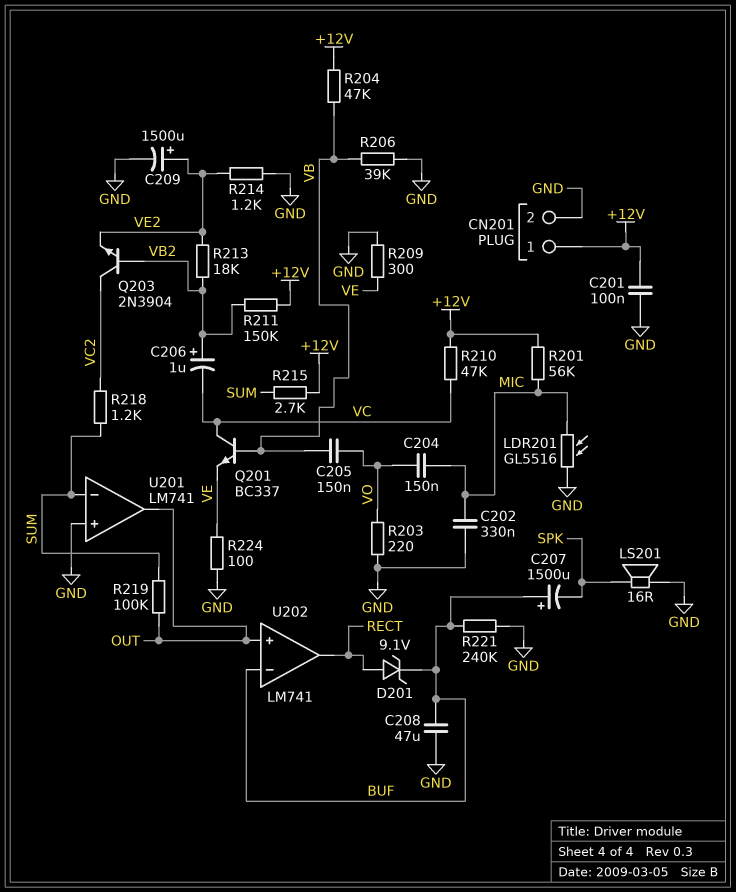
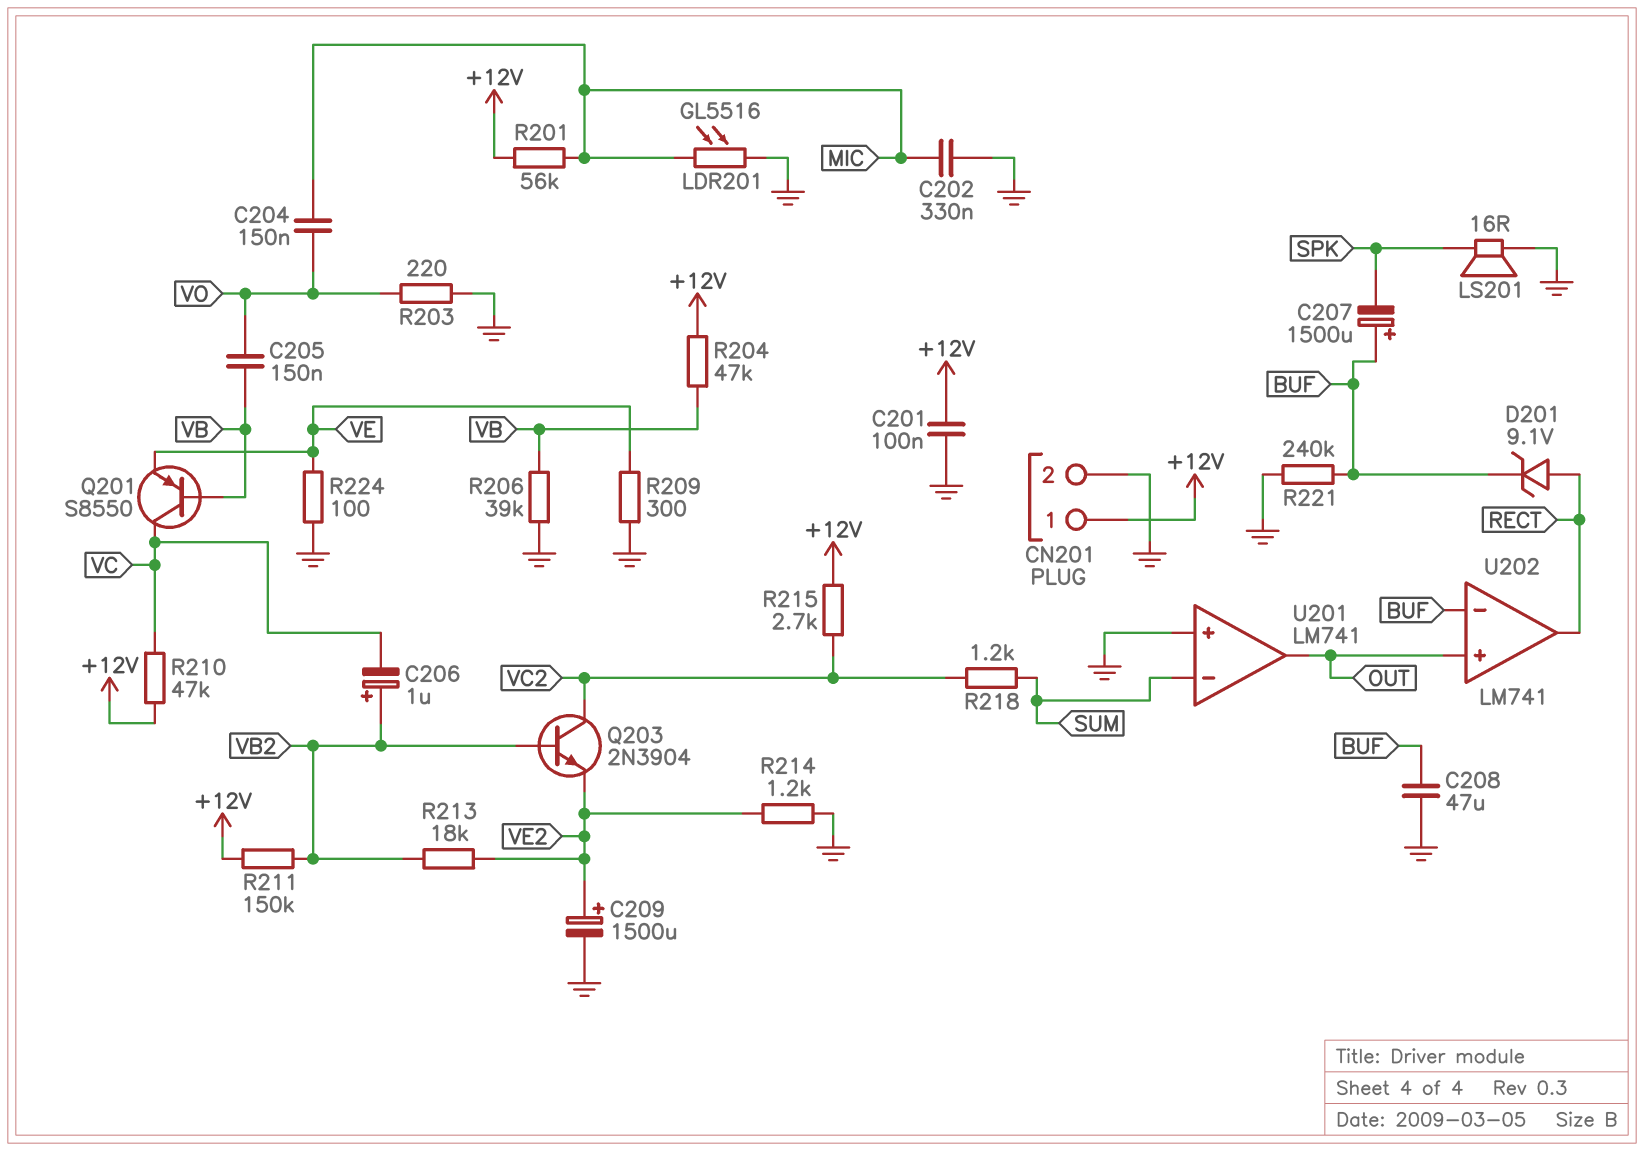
Q201: NPN BC337 (B VB, C VC, E VE) -> PNP S8550 (B VB, C VC, E VE)
R215: 2.7k (+12V, SUM) -> 2.7k (+12V, VC2)
R219: 100k (OUT, SUM) -> none

